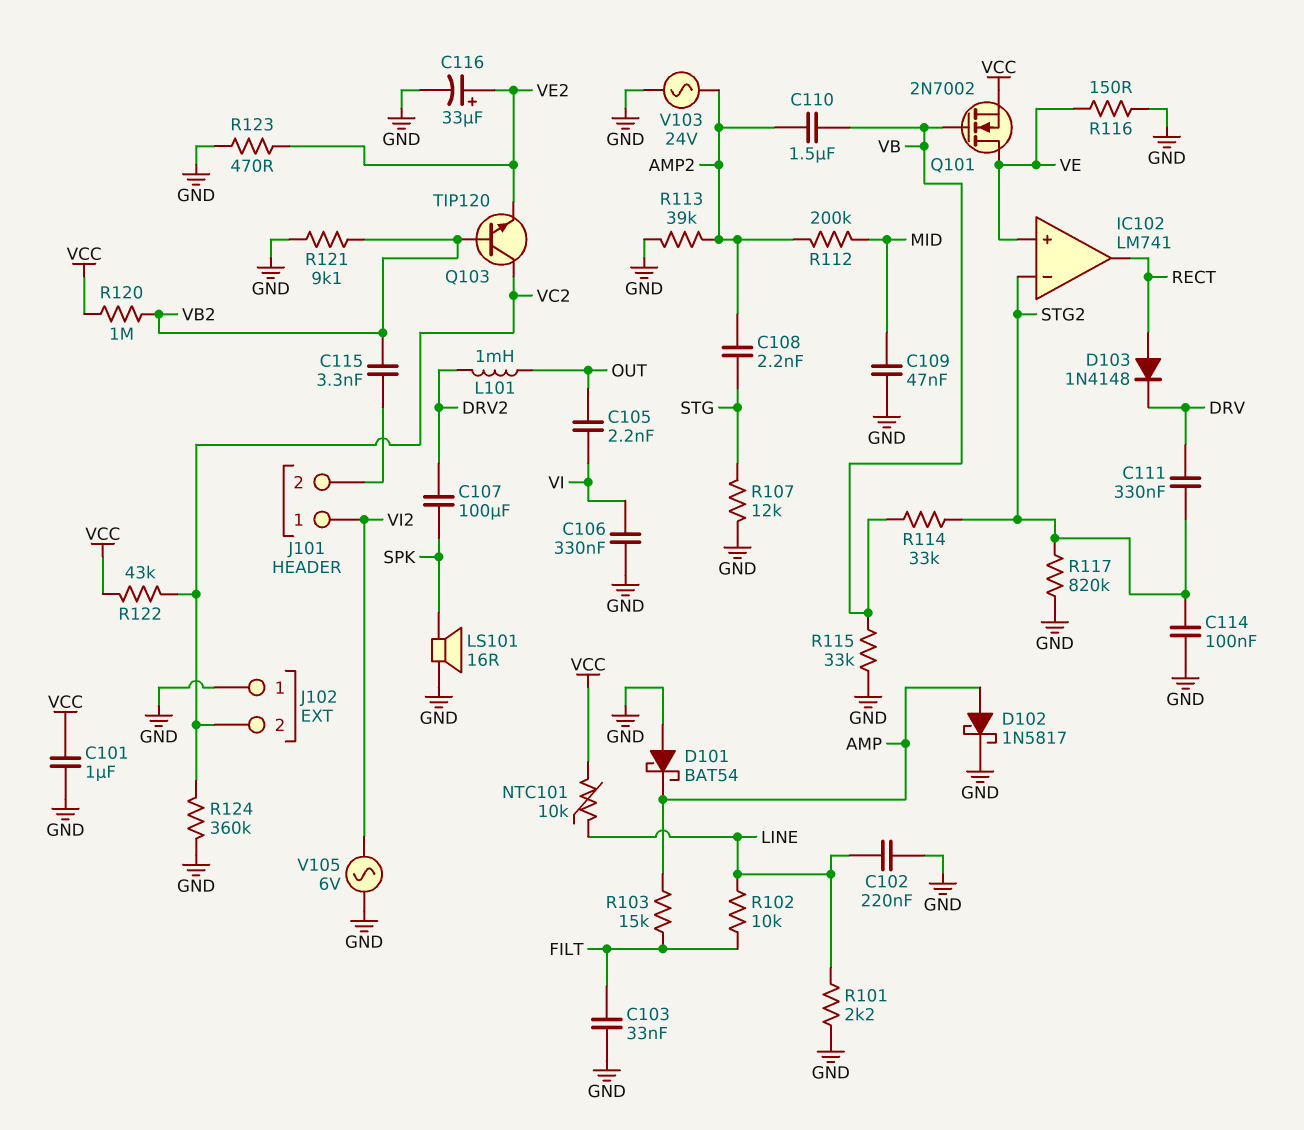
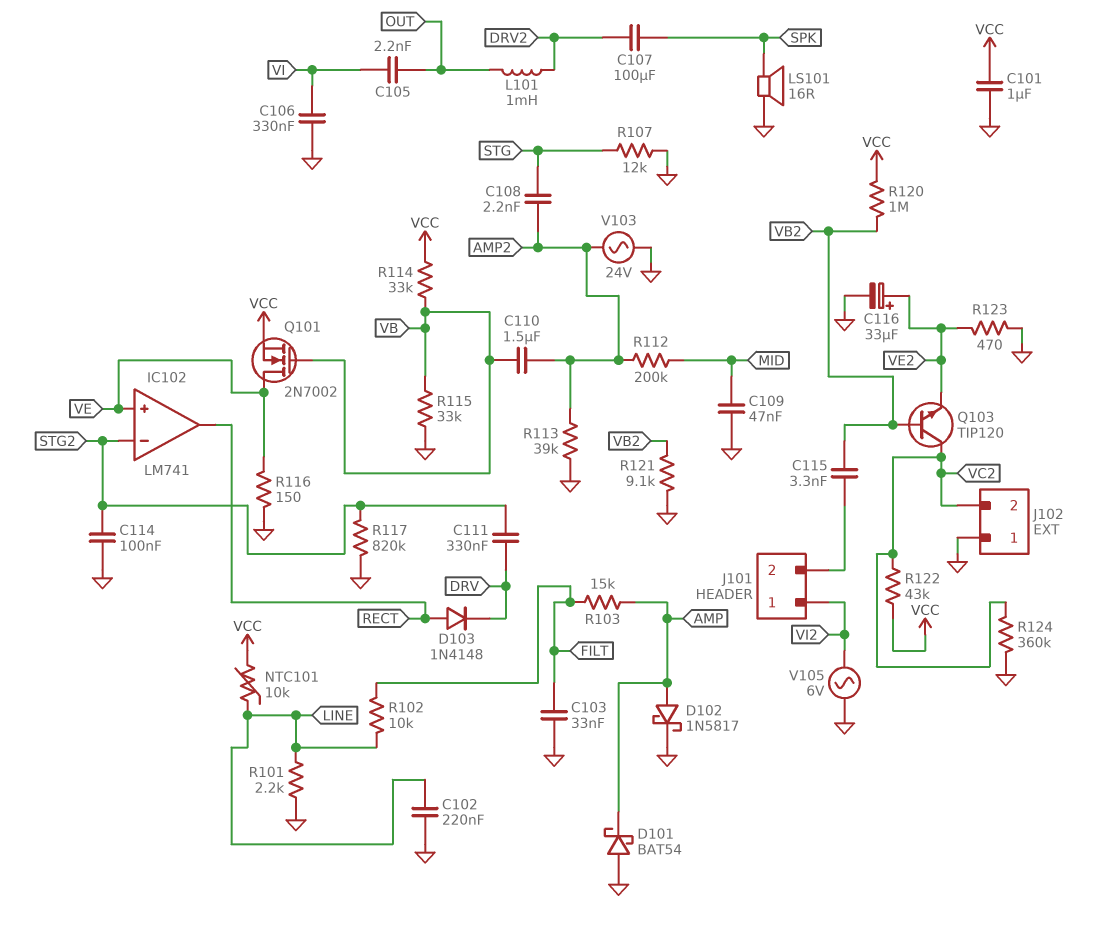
R114: 33k (STG2, VB) -> 33k (VB, VCC)

